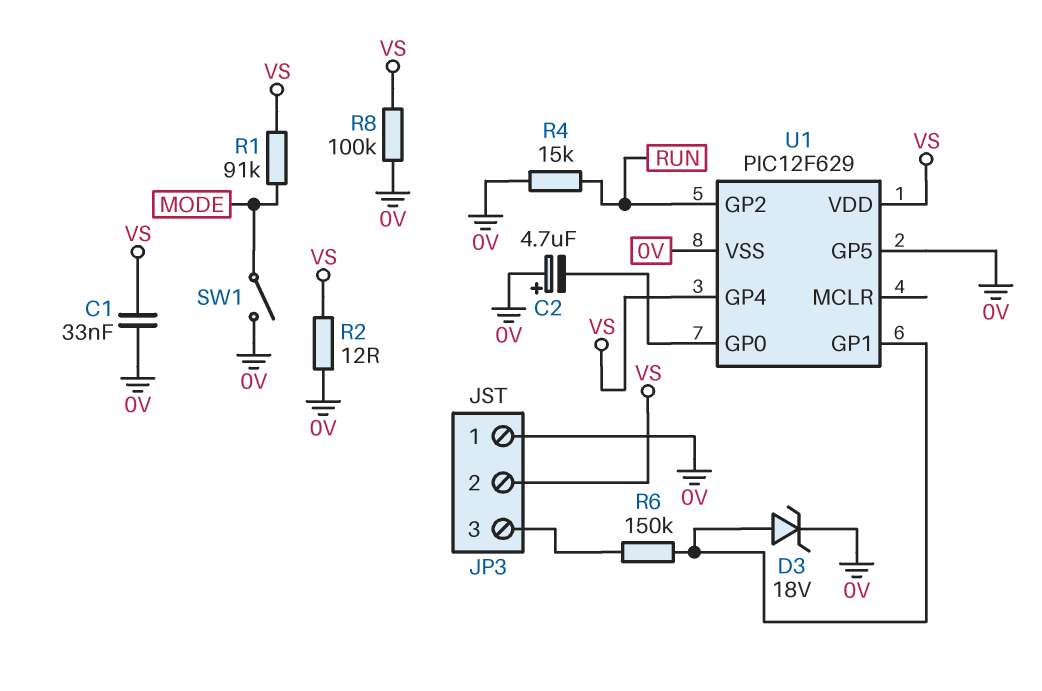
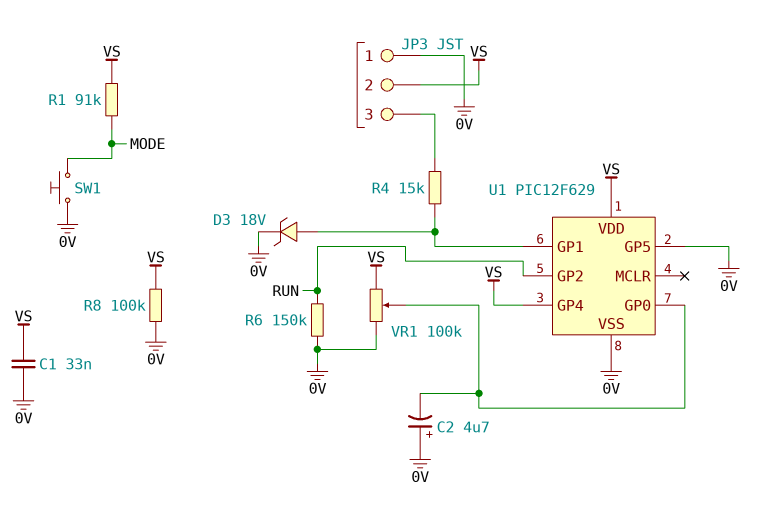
R2: 12 (0V, VS) -> none
R4: 15k (0V, RUN) -> 15k (JP3/3, U1/GP1)
R6: 150k (JP3/3, U1/GP1) -> 150k (0V, RUN)
SW1: switch (0V, MODE) -> button (0V, MODE)
VR1: none -> 100k (0V, VS, wiper U1/GP0)

